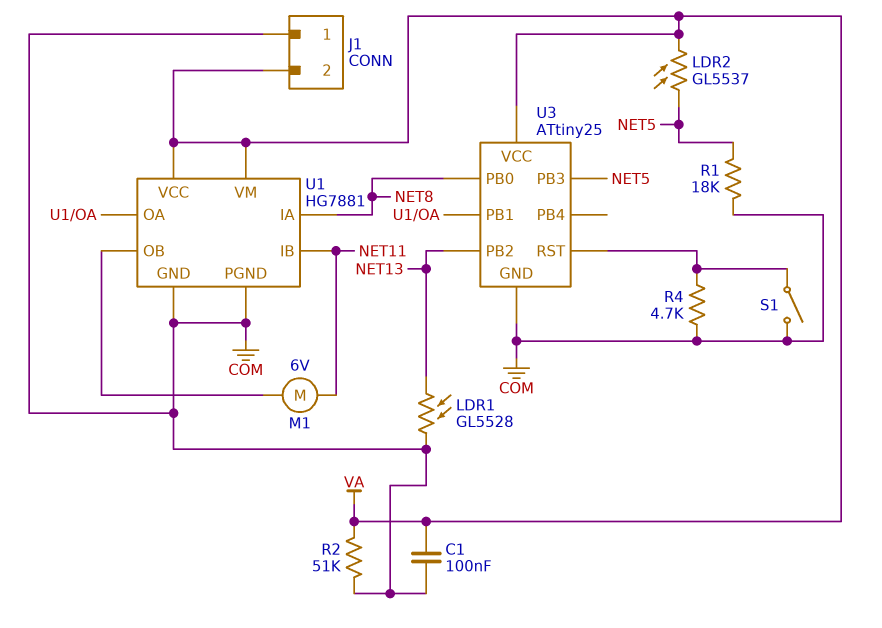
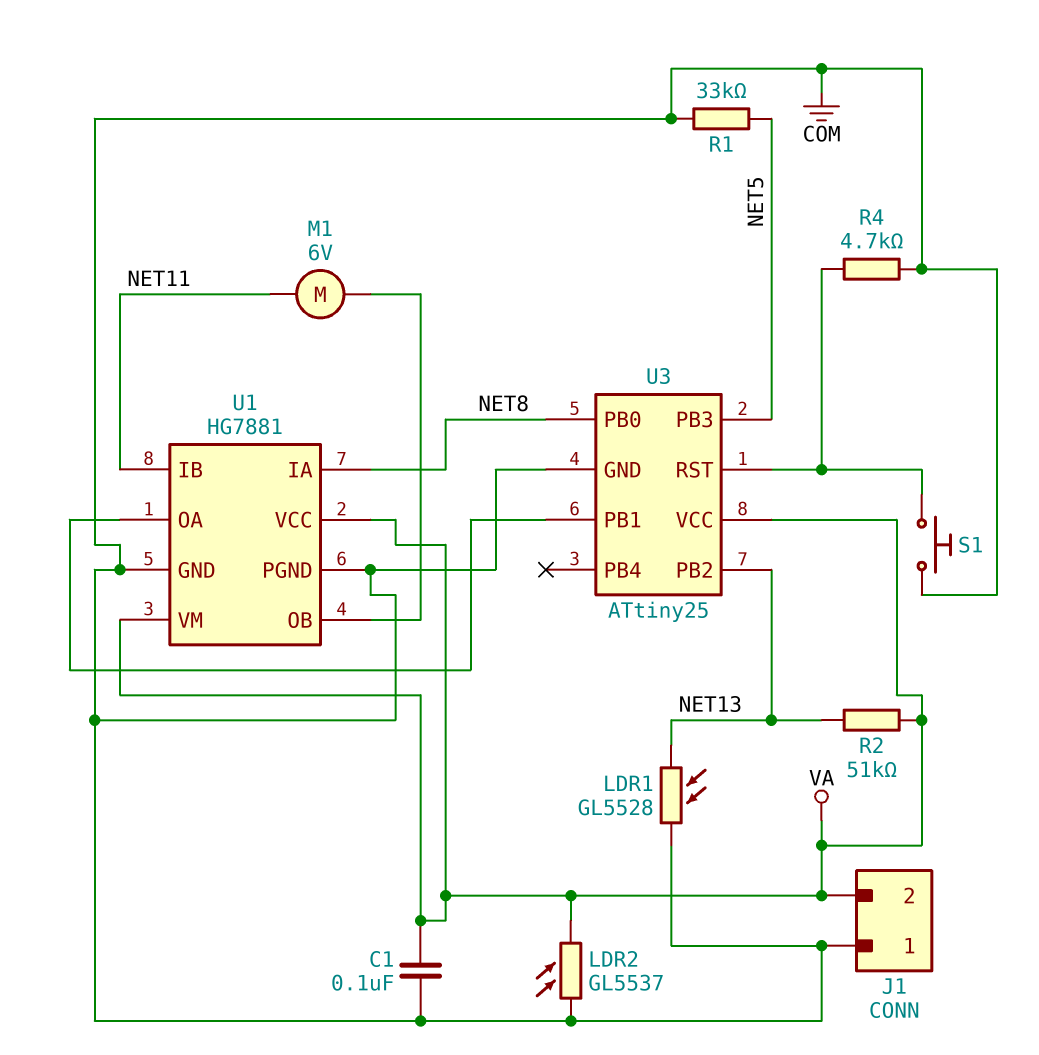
LDR2: GL5537 (NET5, VA) -> GL5537 (COM, VA)
R1: 18k (COM, NET5) -> 33k (COM, NET5)
R2: 51k (COM, VA) -> 51k (NET13, VA)
S1: switch (COM, U3/RST) -> button (COM, U3/RST)

